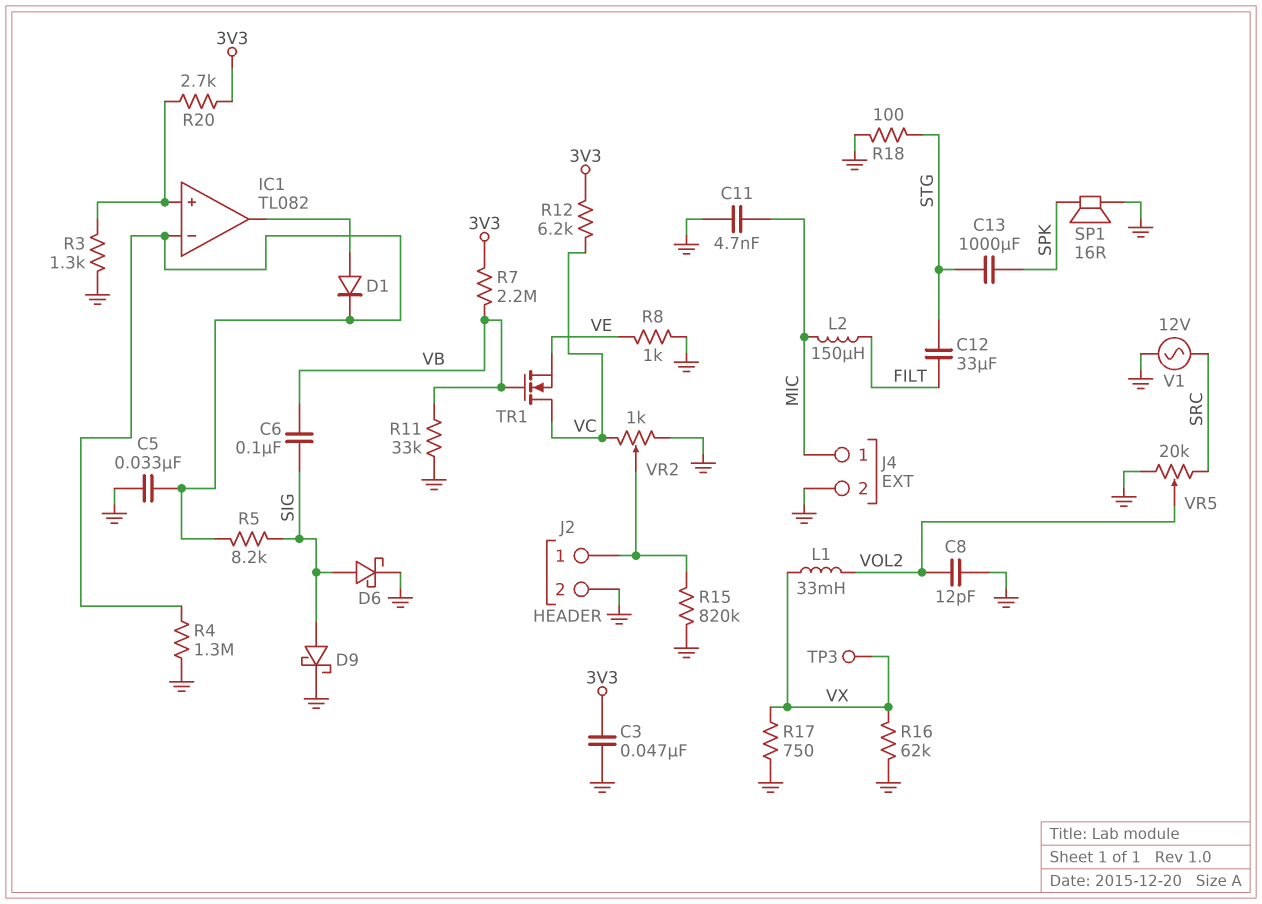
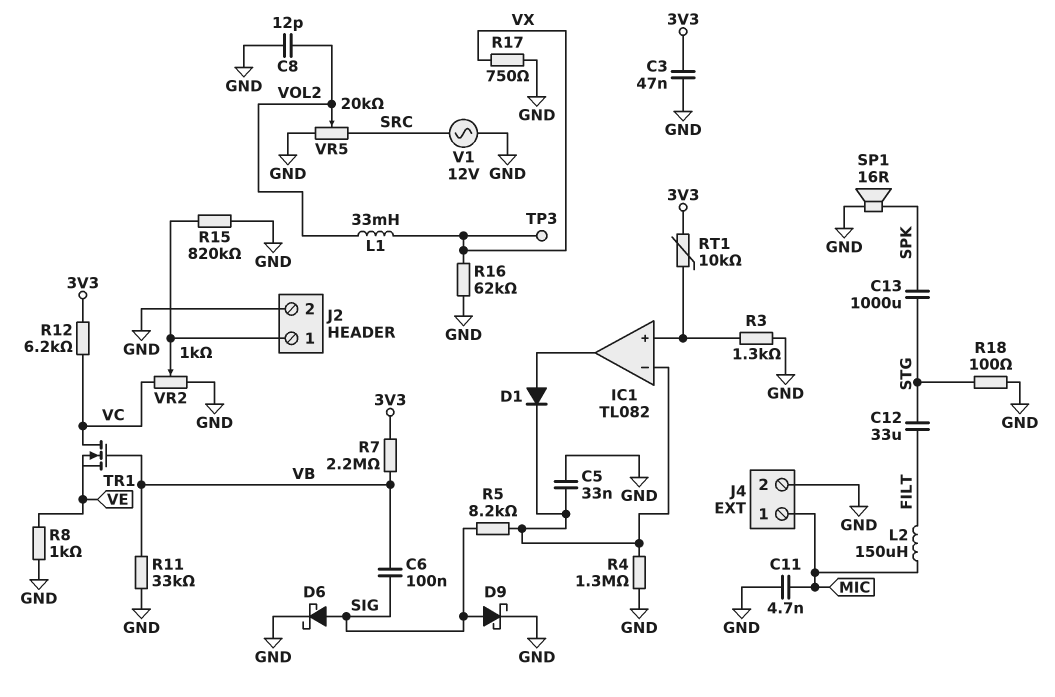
R20: 2.7k (3V3, IC1/in+) -> none
RT1: none -> 10k (3V3, IC1/in+)

